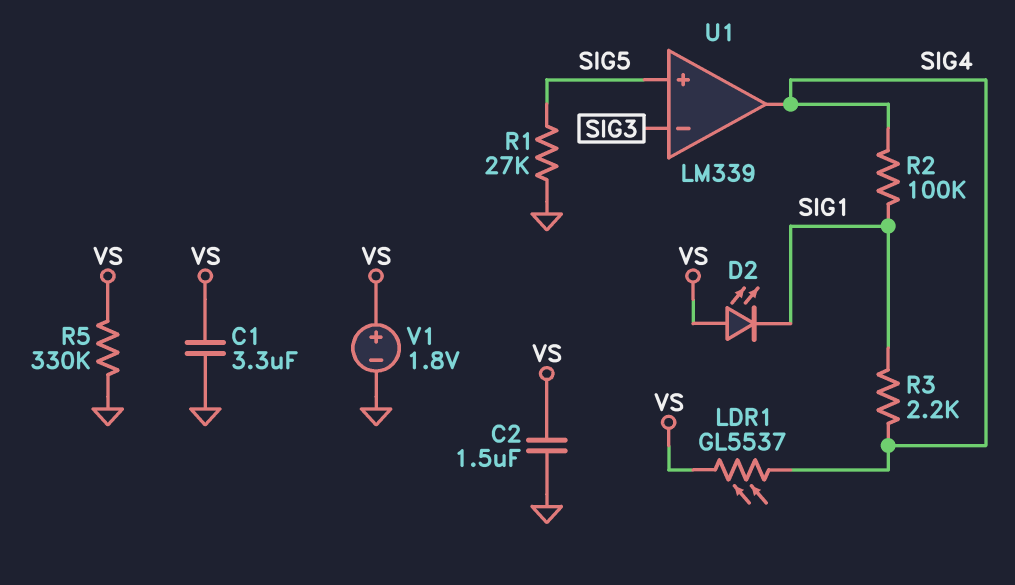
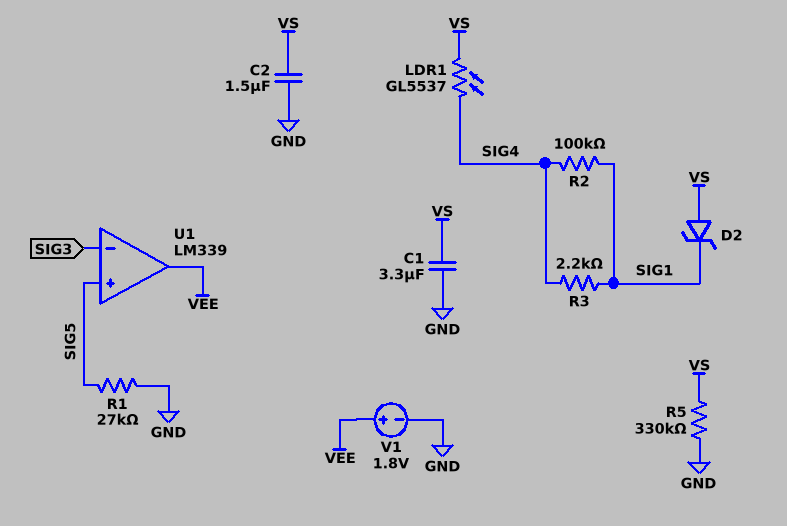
D2: LED (A VS, K SIG1) -> zener (A VS, K SIG1)
U1 pin out: SIG4 -> VEE
V1: 1.8V (plus VS, minus GND) -> 1.8V (plus VEE, minus GND)

